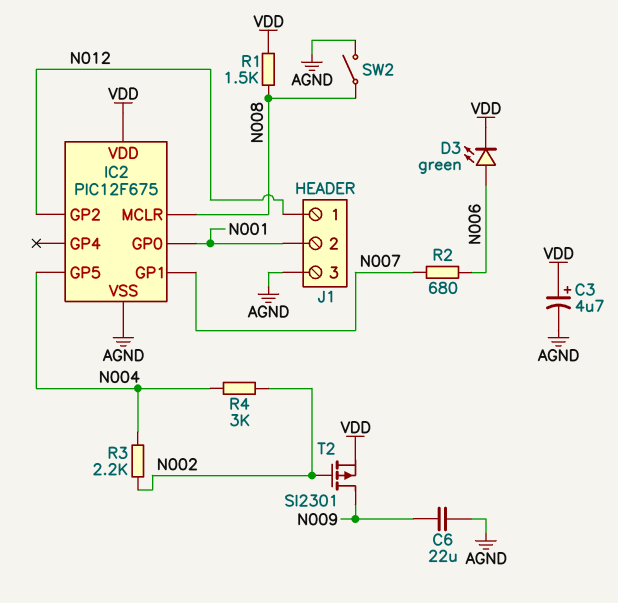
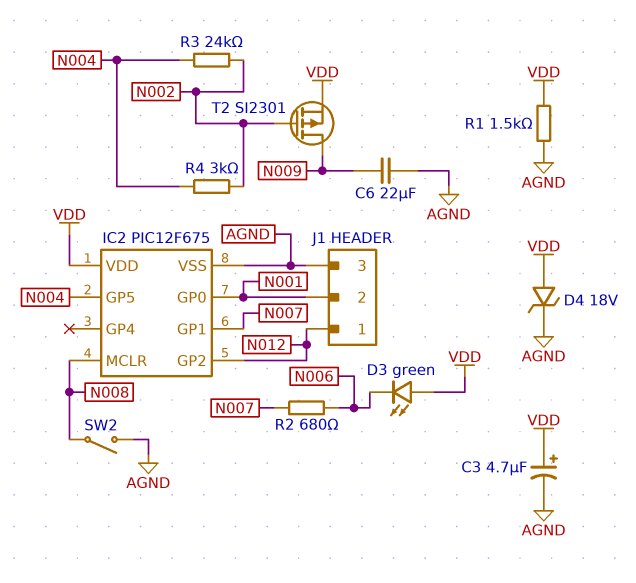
D3: LED green (A N006, K VDD) -> LED green (A VDD, K N006)
D4: none -> zener 18V (A VDD, K AGND)
R1: 1.5k (N008, VDD) -> 1.5k (AGND, VDD)
R3: 2.2k (N002, N004) -> 24k (N002, N004)

